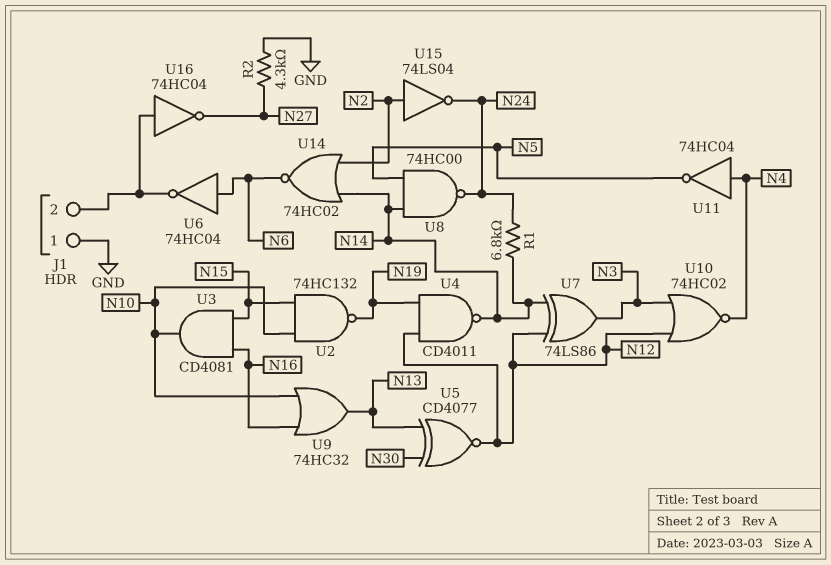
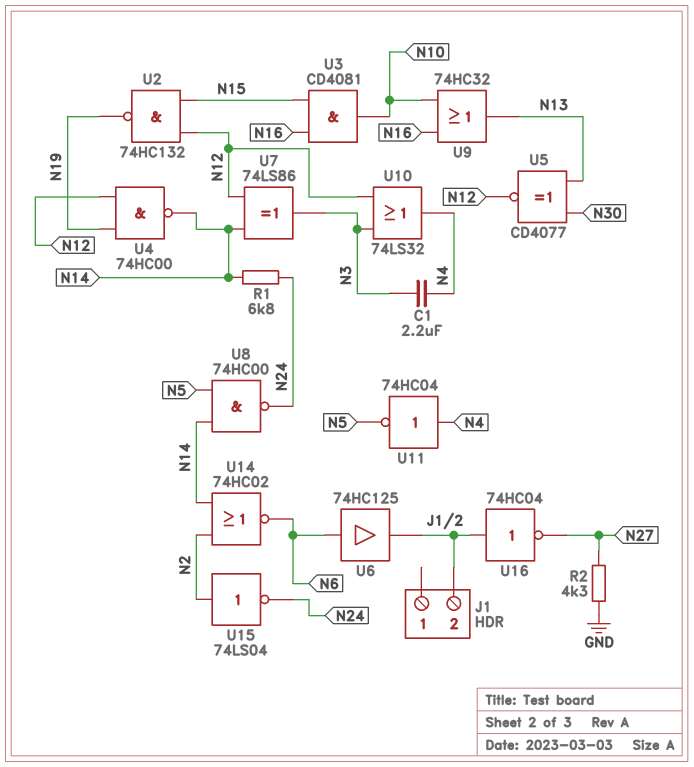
C1: none -> 2.2uF (N3, N4)
J1 pin 1: GND -> none
U2: NAND 74HC132 (in N10, in N15, out N19) -> NAND 74HC132 (in N12, in N15, out N19)
U4: NAND CD4011 (in N12, in N19, out N14) -> NAND 74HC00 (in N12, in N19, out N14)
U6: NOT 74HC04 (in N6, out J1/2) -> buffer 74HC125 (in N6, out J1/2)
U10: NOR 74HC02 (in N3, in N12, out N4) -> OR 74LS32 (in N3, in N12, out N4)

